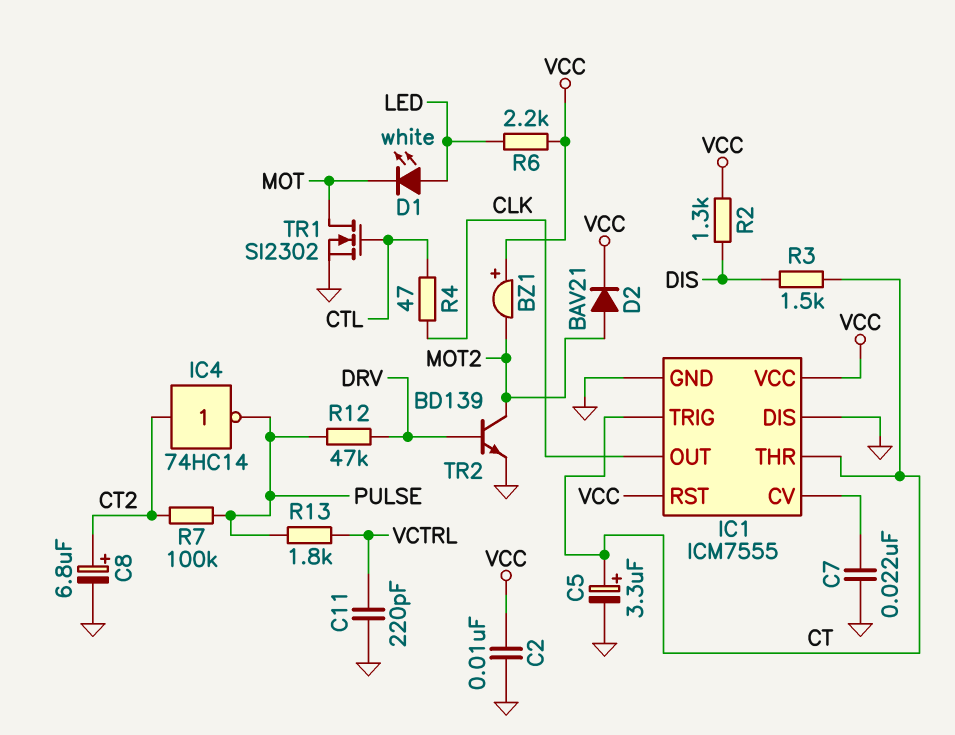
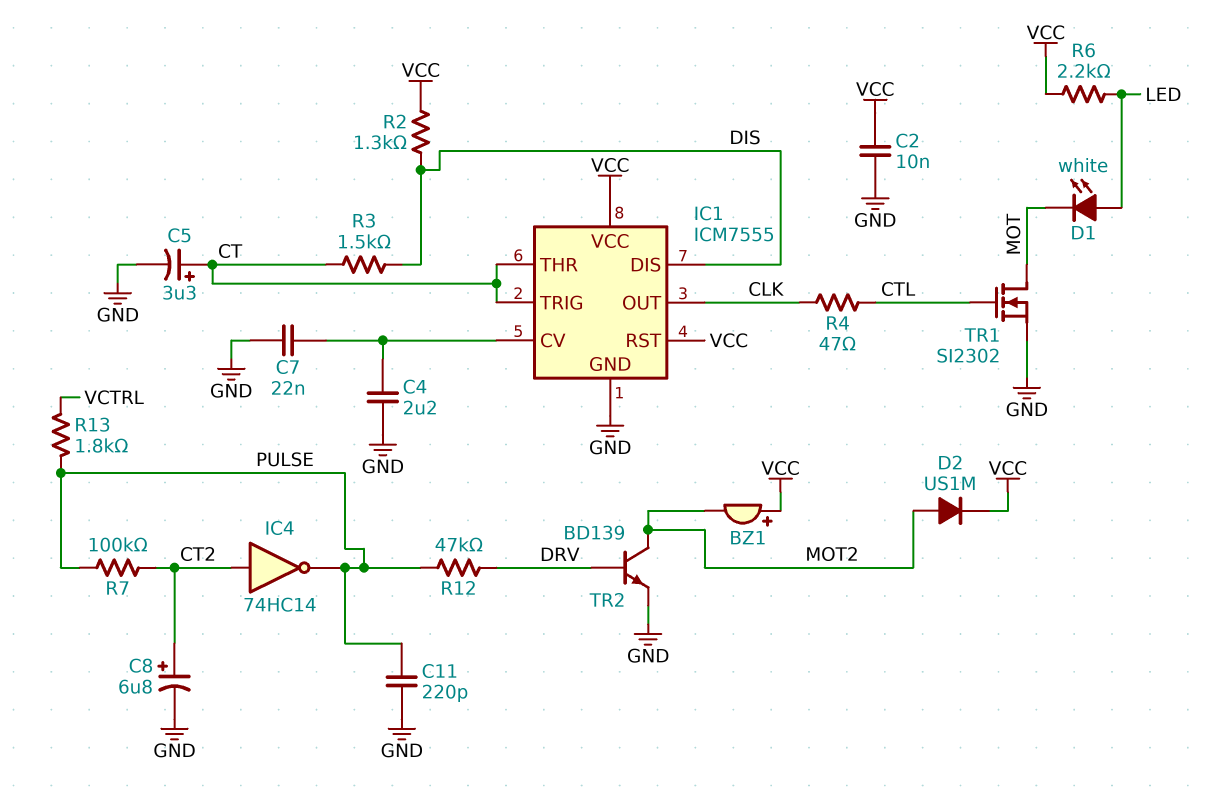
C4: none -> 2.2uF (GND, IC1/CV)
C11: 220pF (GND, VCTRL) -> 220pF (GND, PULSE)
D2: diode BAV21 (A MOT2, K VCC) -> diode US1M (A MOT2, K VCC)
IC1 pin DIS: GND -> DIS

